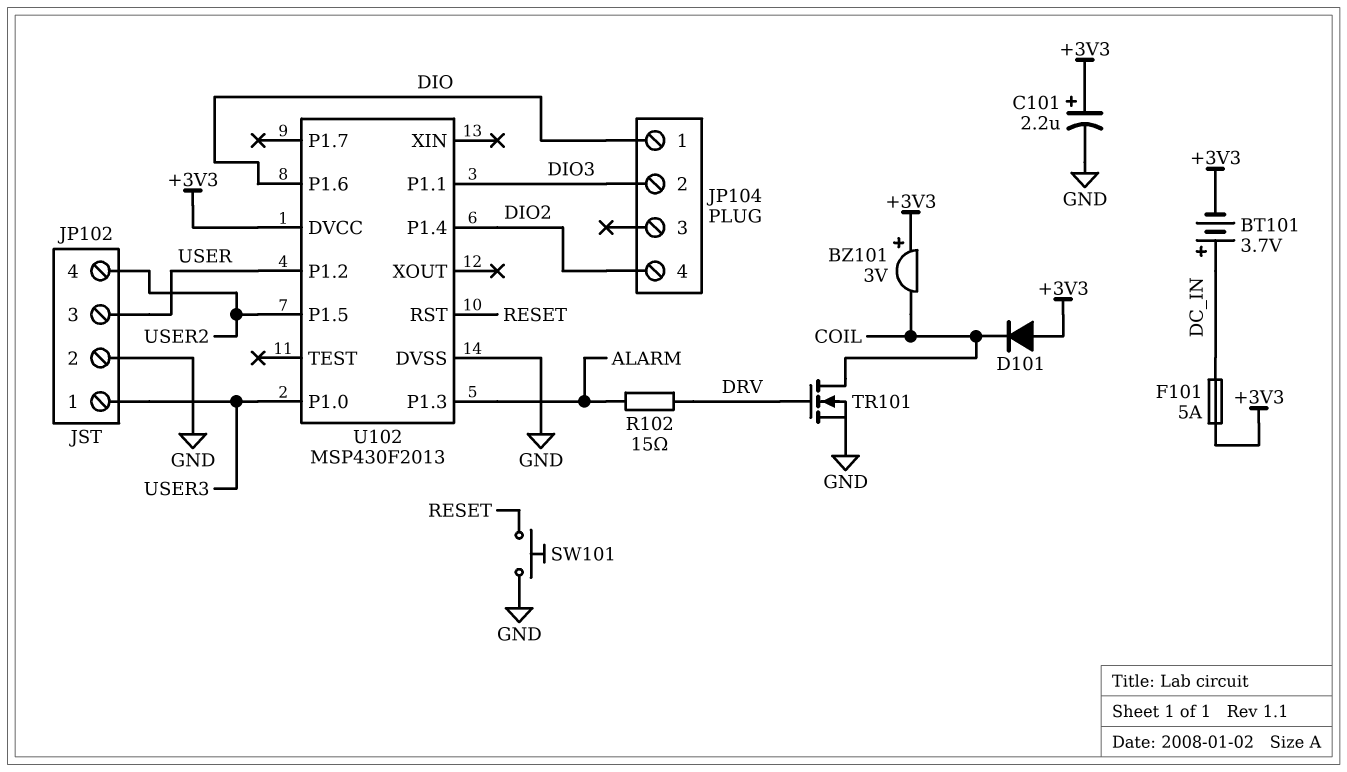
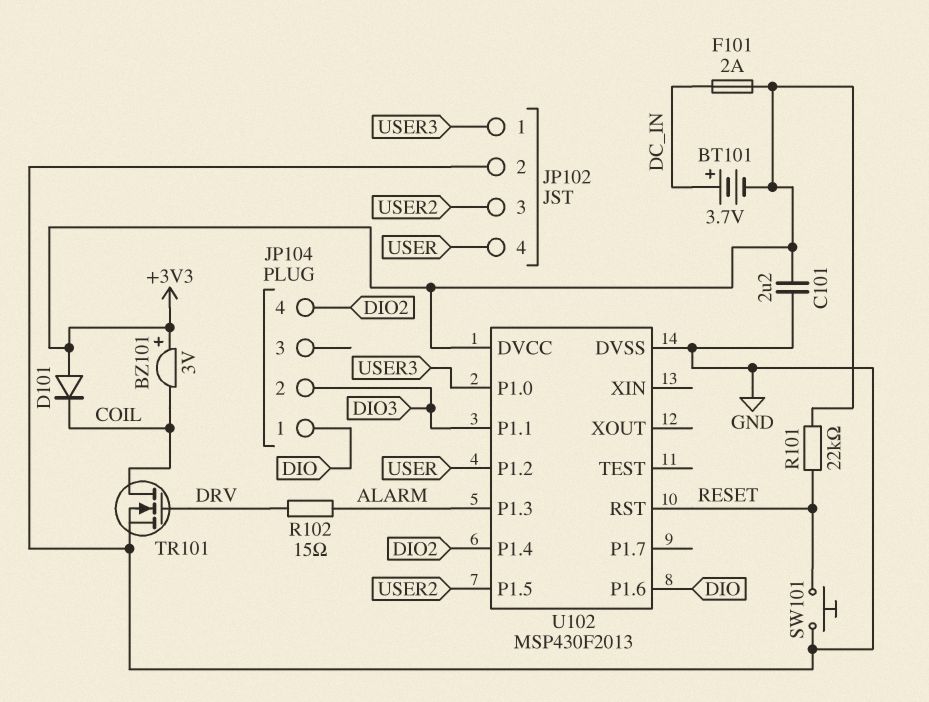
C101: 2.2uF (plus +3V3, minus GND) -> 2.2uF (+3V3, GND)
F101: 5A (+3V3, DC_IN) -> 2A (+3V3, DC_IN)
JP102 pin 3: USER -> USER2
JP102 pin 4: USER2 -> USER
R101: none -> 22k (+3V3, RESET)

